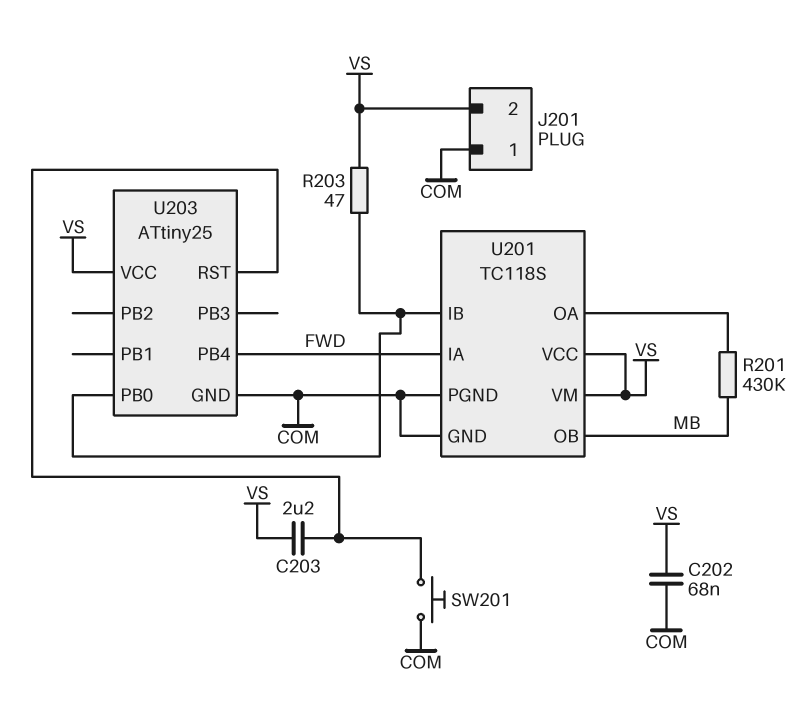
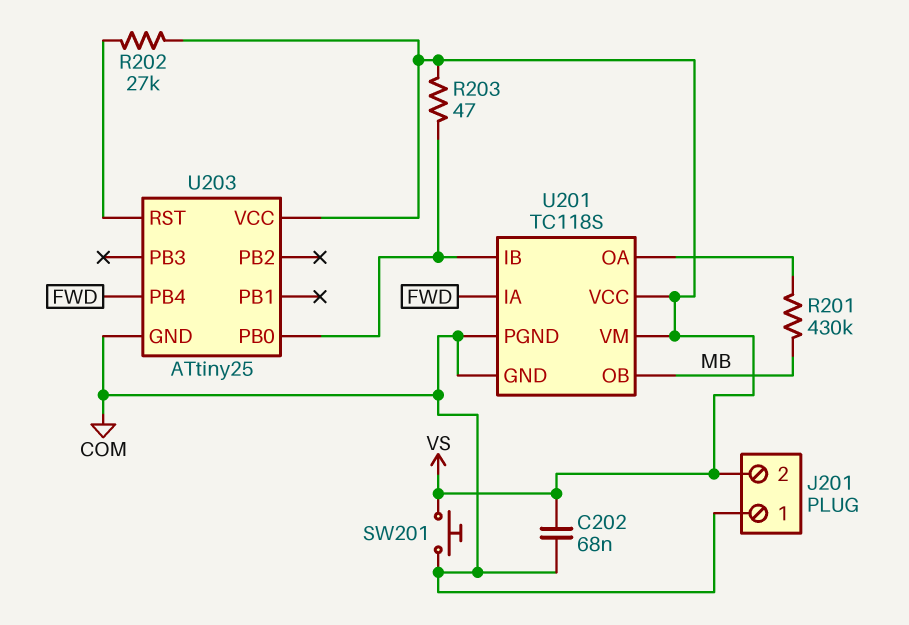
C203: 2.2uF (U203/RST, VS) -> none
R202: none -> 27k (U203/RST, VS)
SW201: button (COM, U203/RST) -> button (COM, VS)

